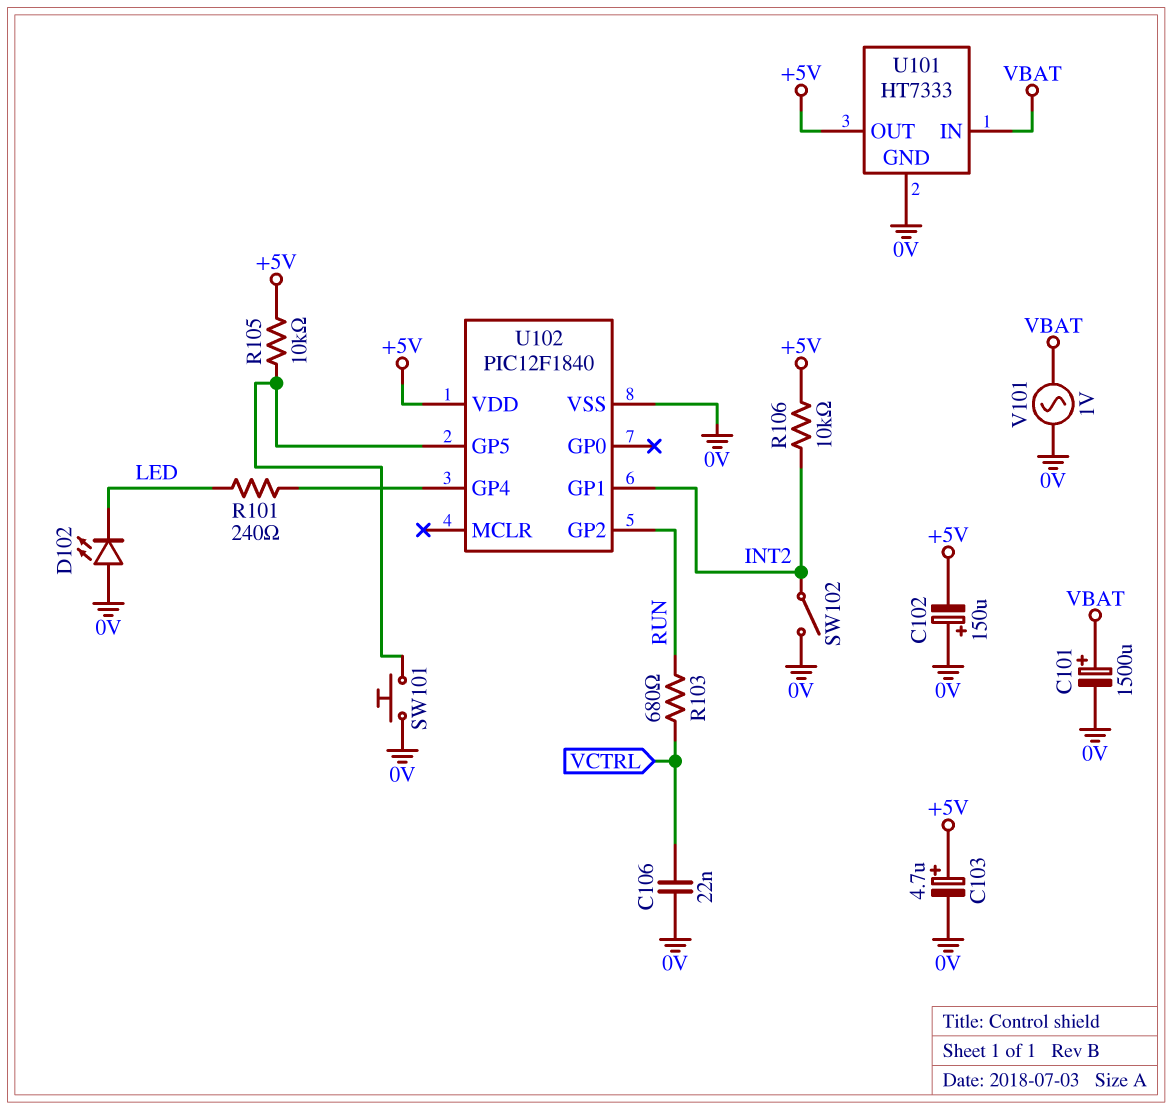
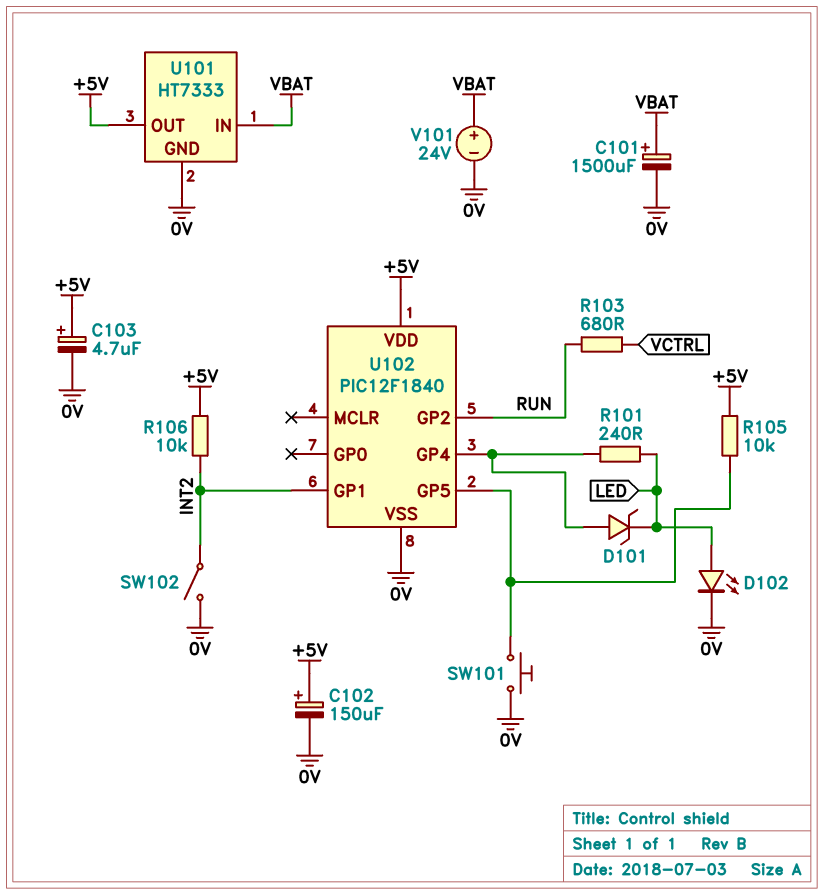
C102: 150uF (plus 0V, minus +5V) -> 150uF (plus +5V, minus 0V)
C106: 22nF (0V, VCTRL) -> none
D101: none -> zener (A U102/GP4, K LED)
D102: LED (A 0V, K LED) -> LED (A LED, K 0V)
V101: AC 1V (0V, VBAT) -> 24V (plus VBAT, minus 0V)

